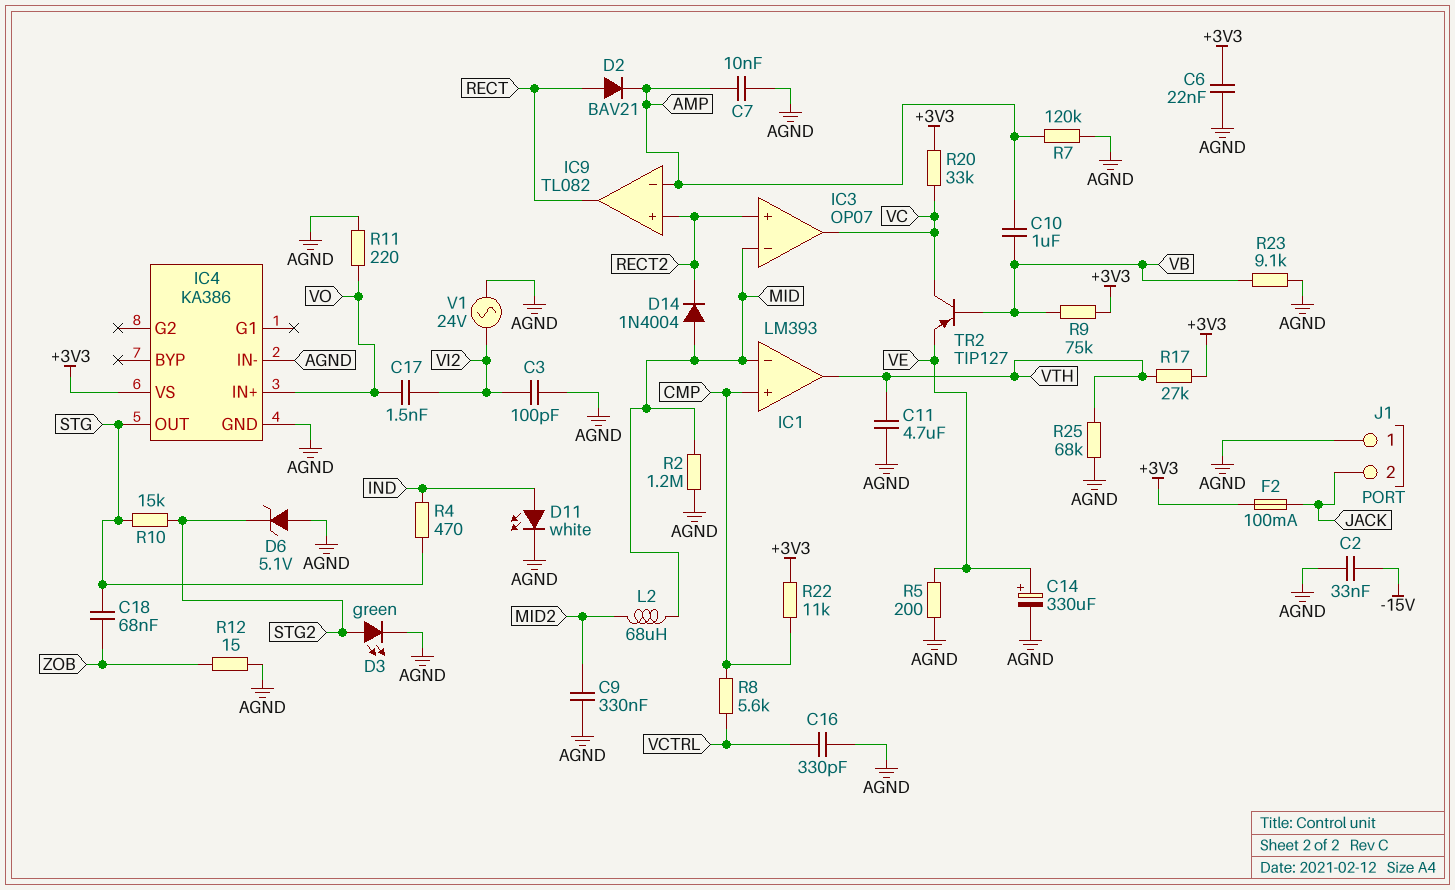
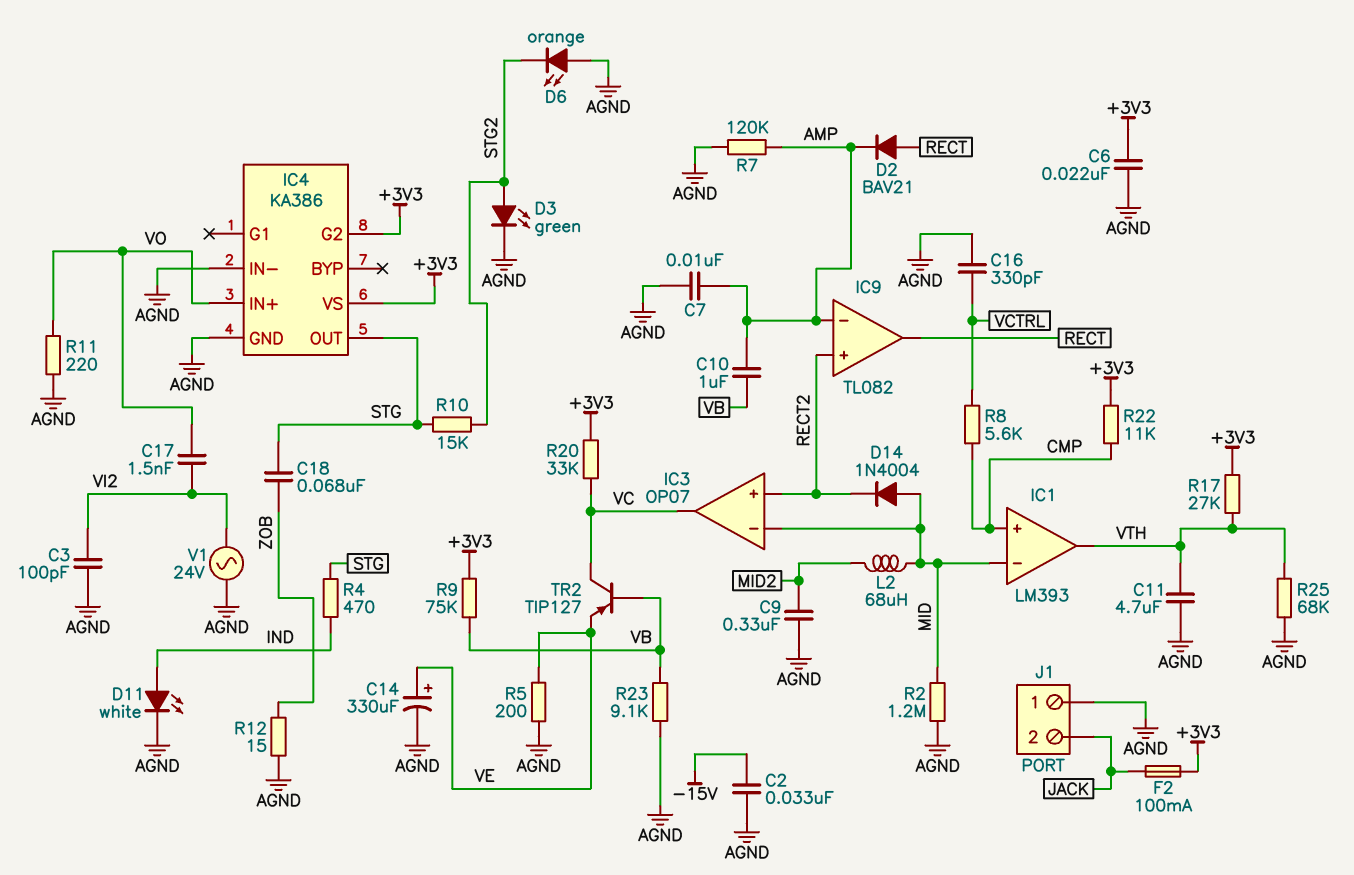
D6: zener 5.1V (A AGND, K STG2) -> LED orange (A AGND, K STG2)
IC4 pin G2: none -> +3V3

